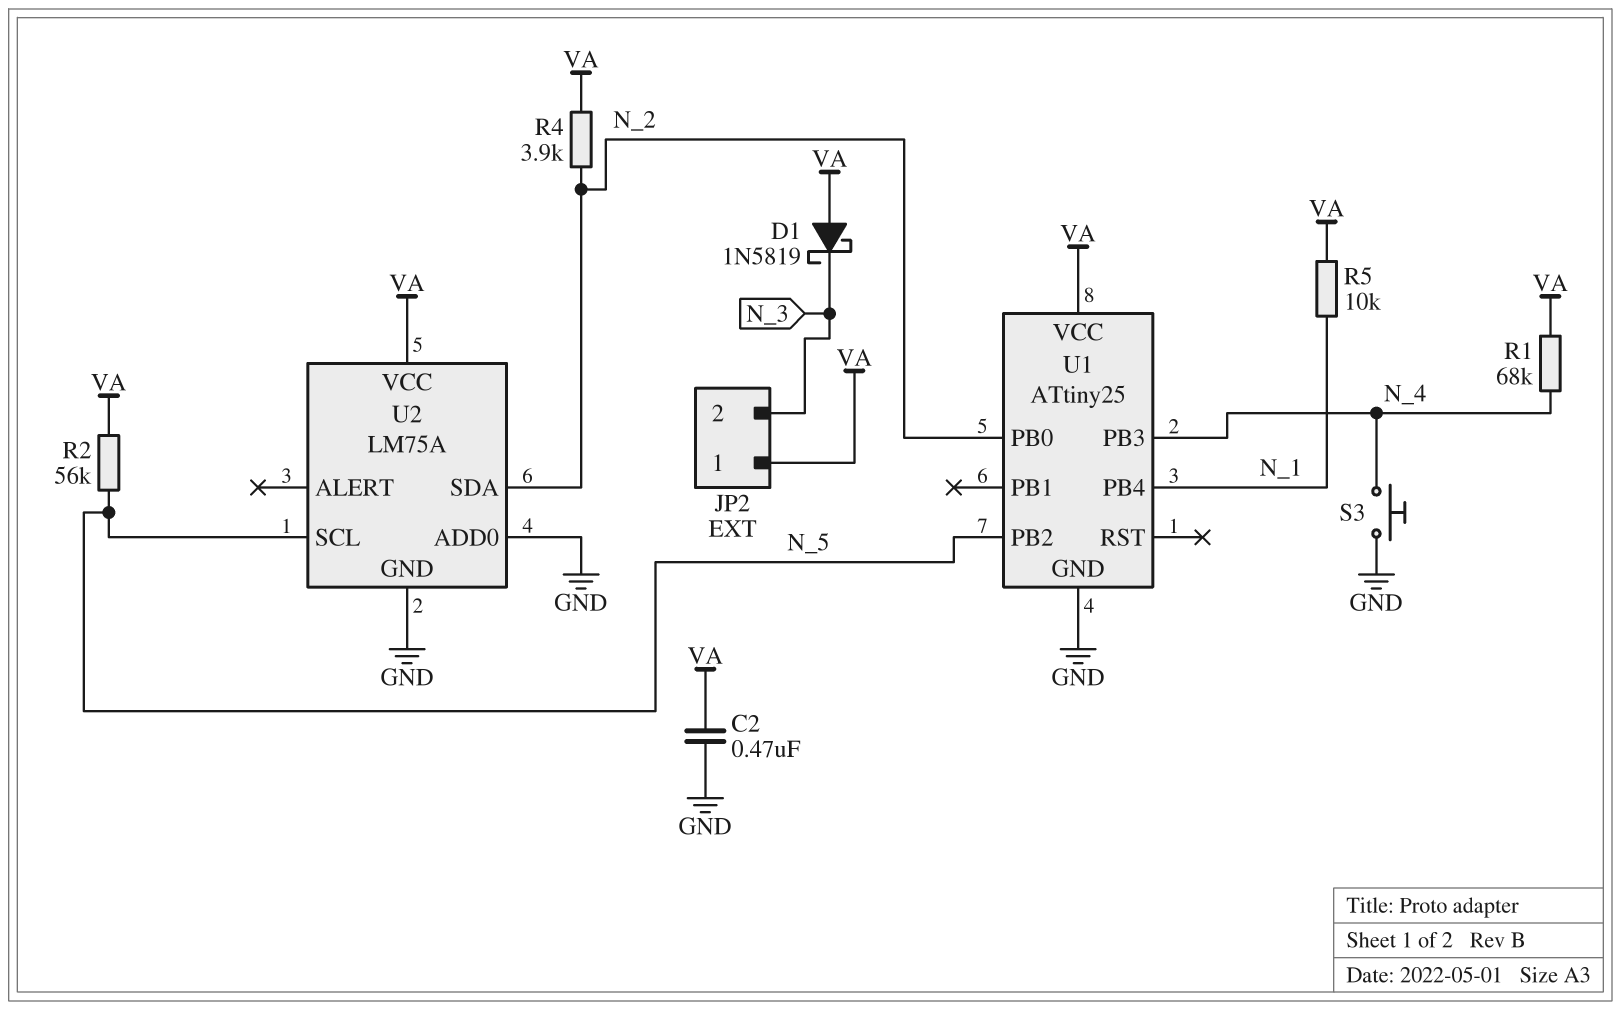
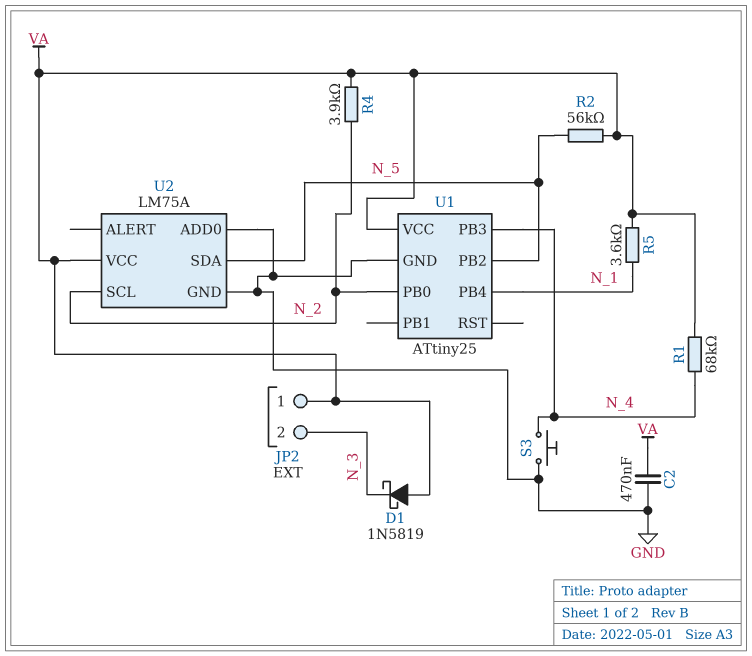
R5: 10k (N_1, VA) -> 3.6k (N_1, VA)
U2 pin SCL: N_5 -> N_2
U2 pin SDA: N_2 -> N_5

